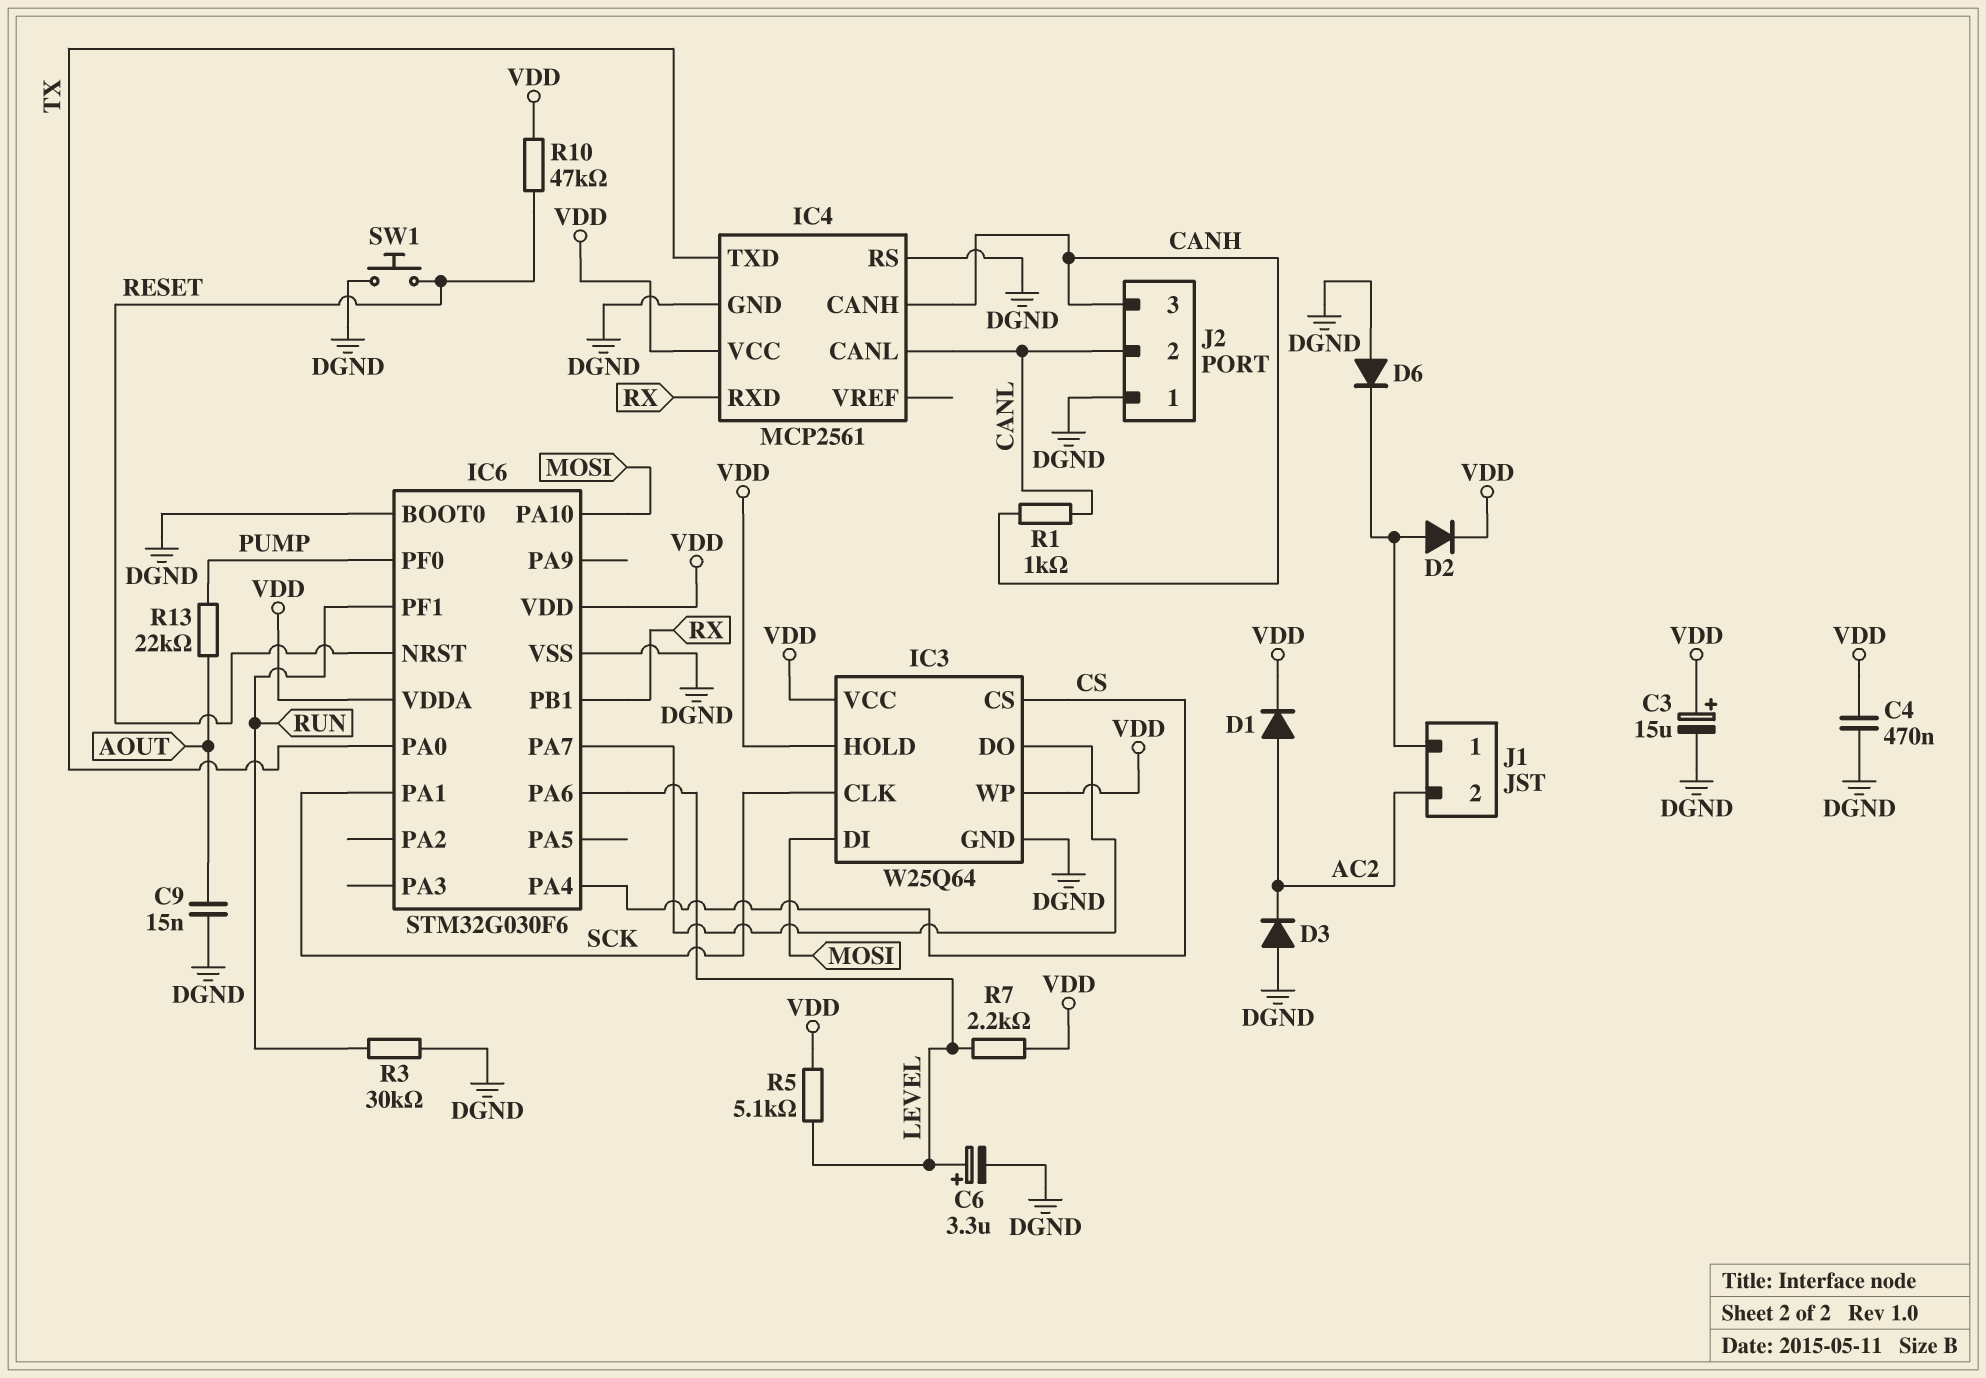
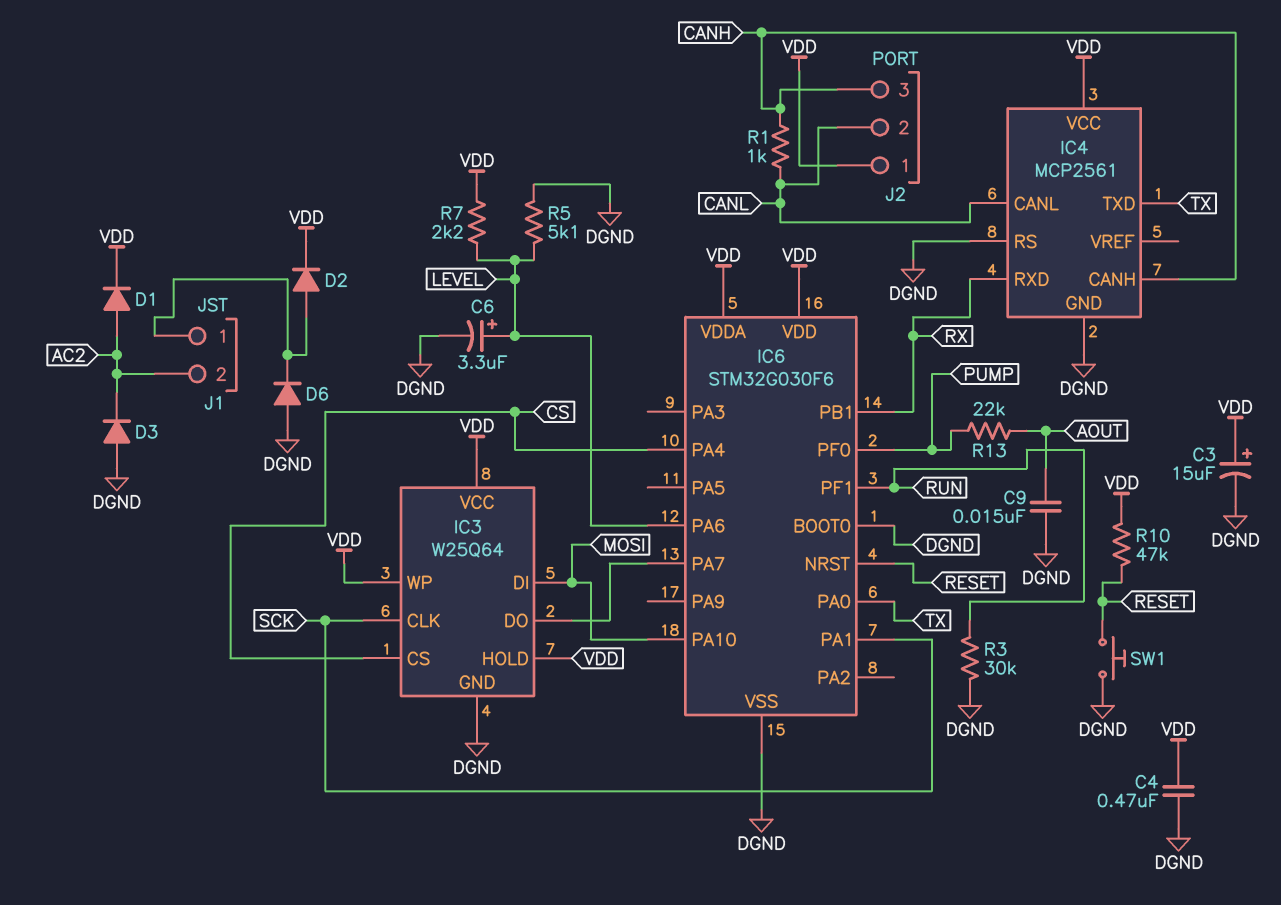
J2 pin 1: DGND -> VDD
R5: 5.1k (LEVEL, VDD) -> 5.1k (DGND, LEVEL)

